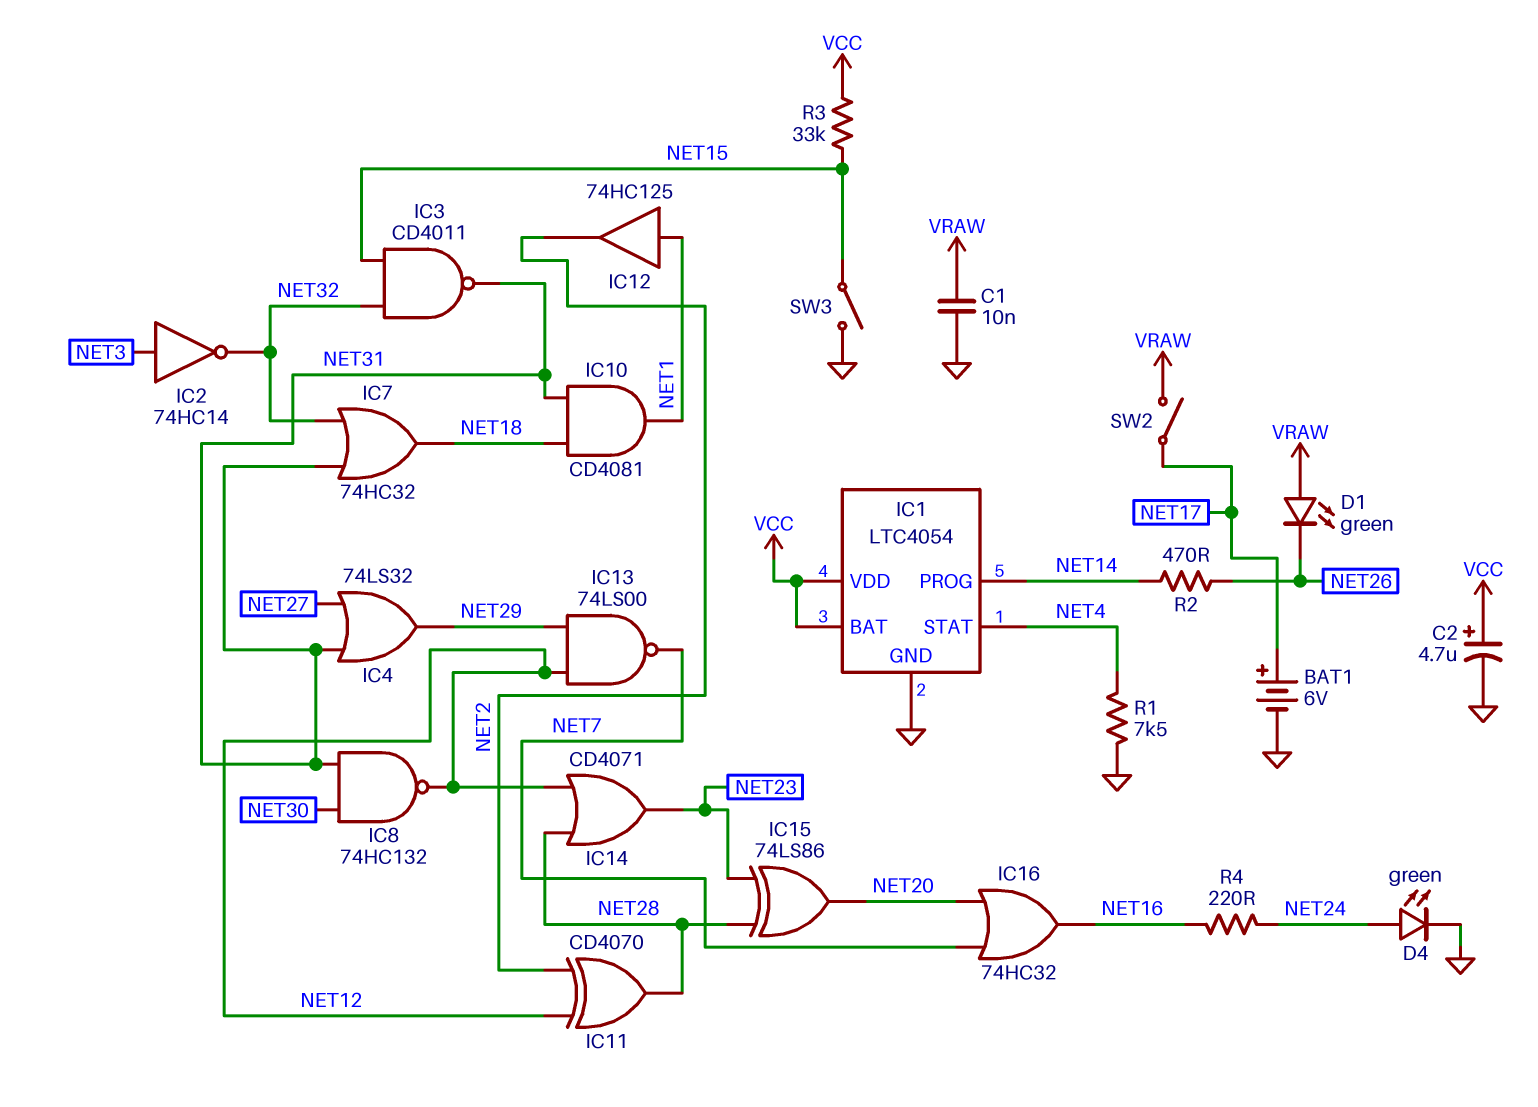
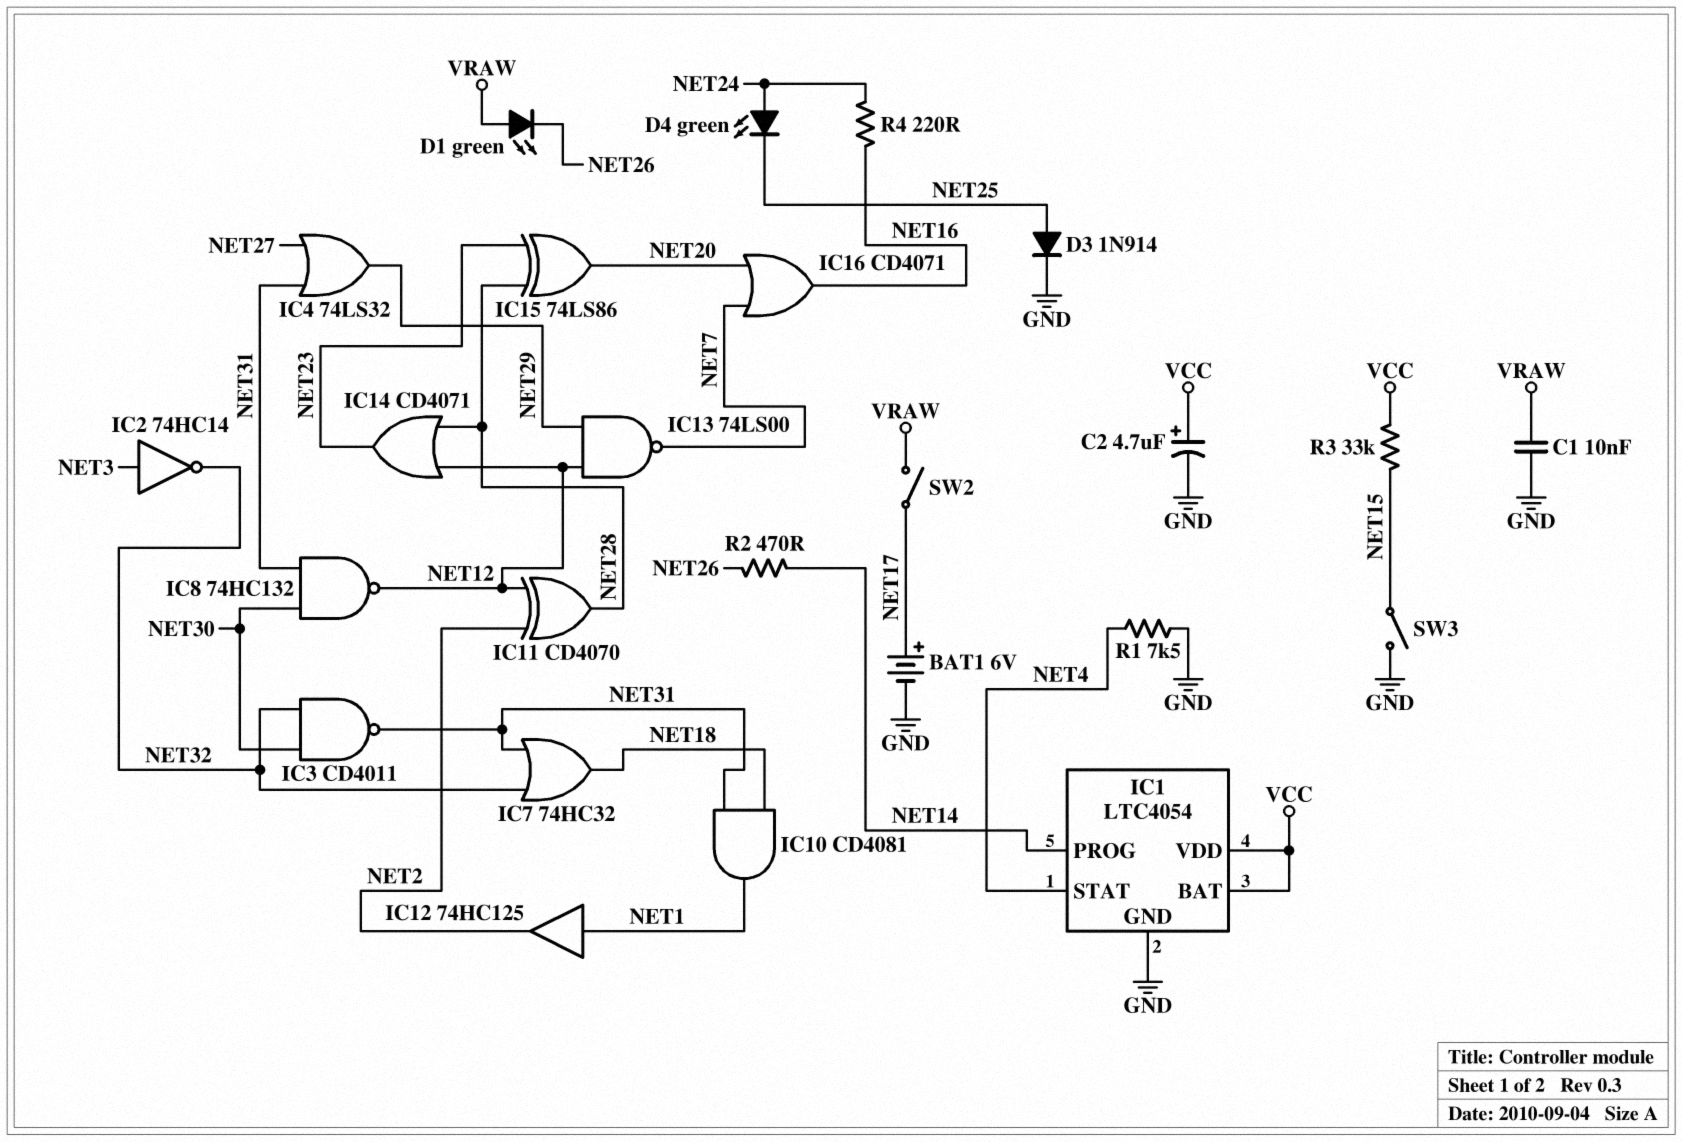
D3: none -> diode 1N914 (A NET25, K GND)
D4: LED green (A NET24, K GND) -> LED green (A NET24, K NET25)
IC3: NAND CD4011 (in NET15, in NET32, out NET31) -> NAND CD4011 (in NET30, in NET32, out NET31)
IC16: OR 74HC32 (in NET7, in NET20, out NET16) -> OR CD4071 (in NET7, in NET20, out NET16)

